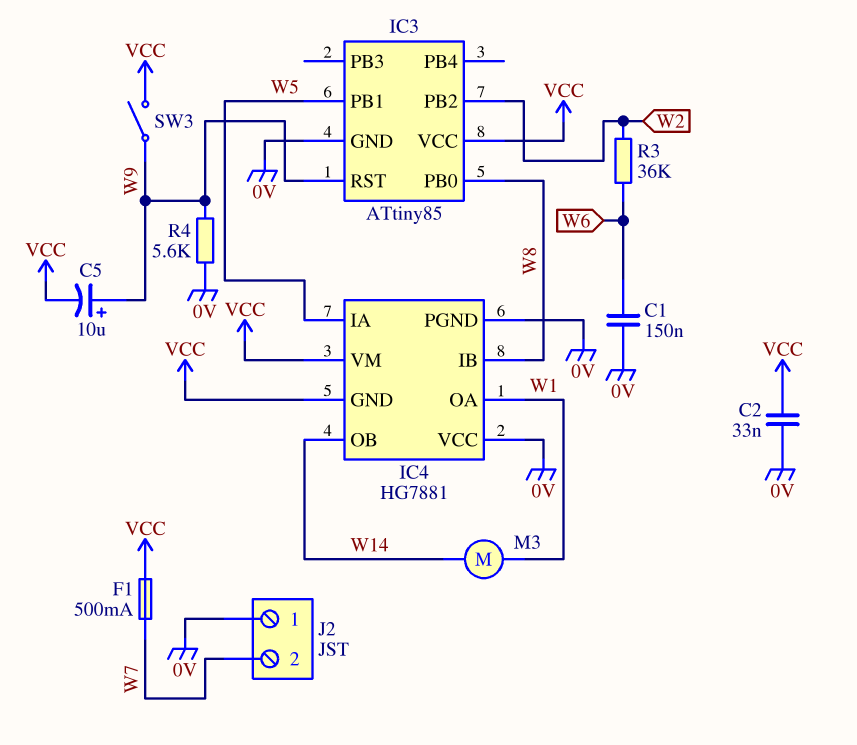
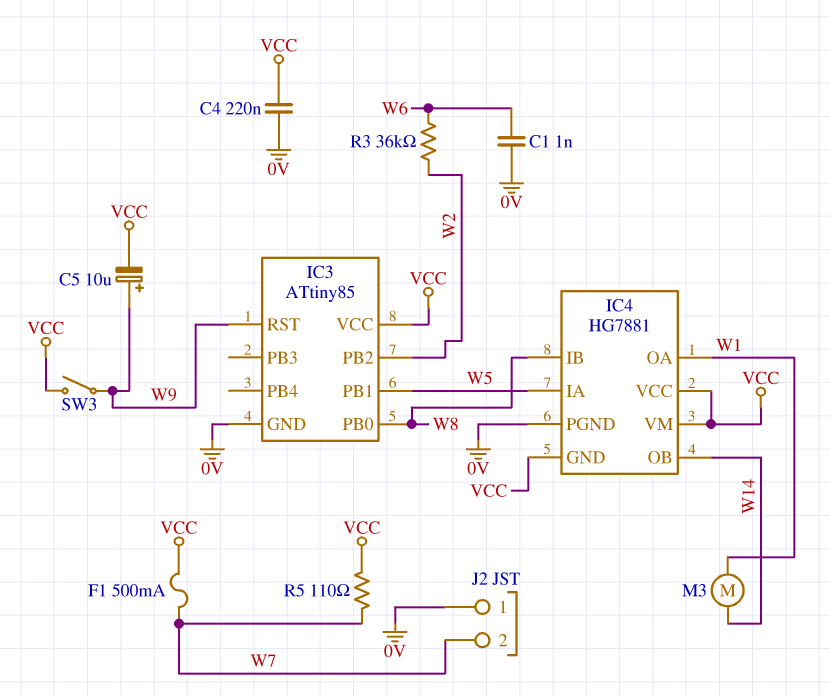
C1: 150nF (0V, W6) -> 1nF (0V, W6)
C2: 33nF (0V, VCC) -> none
C4: none -> 220nF (0V, VCC)
IC4 pin VCC: 0V -> VCC
R4: 5.6k (0V, W9) -> none
R5: none -> 110 (VCC, W7)

